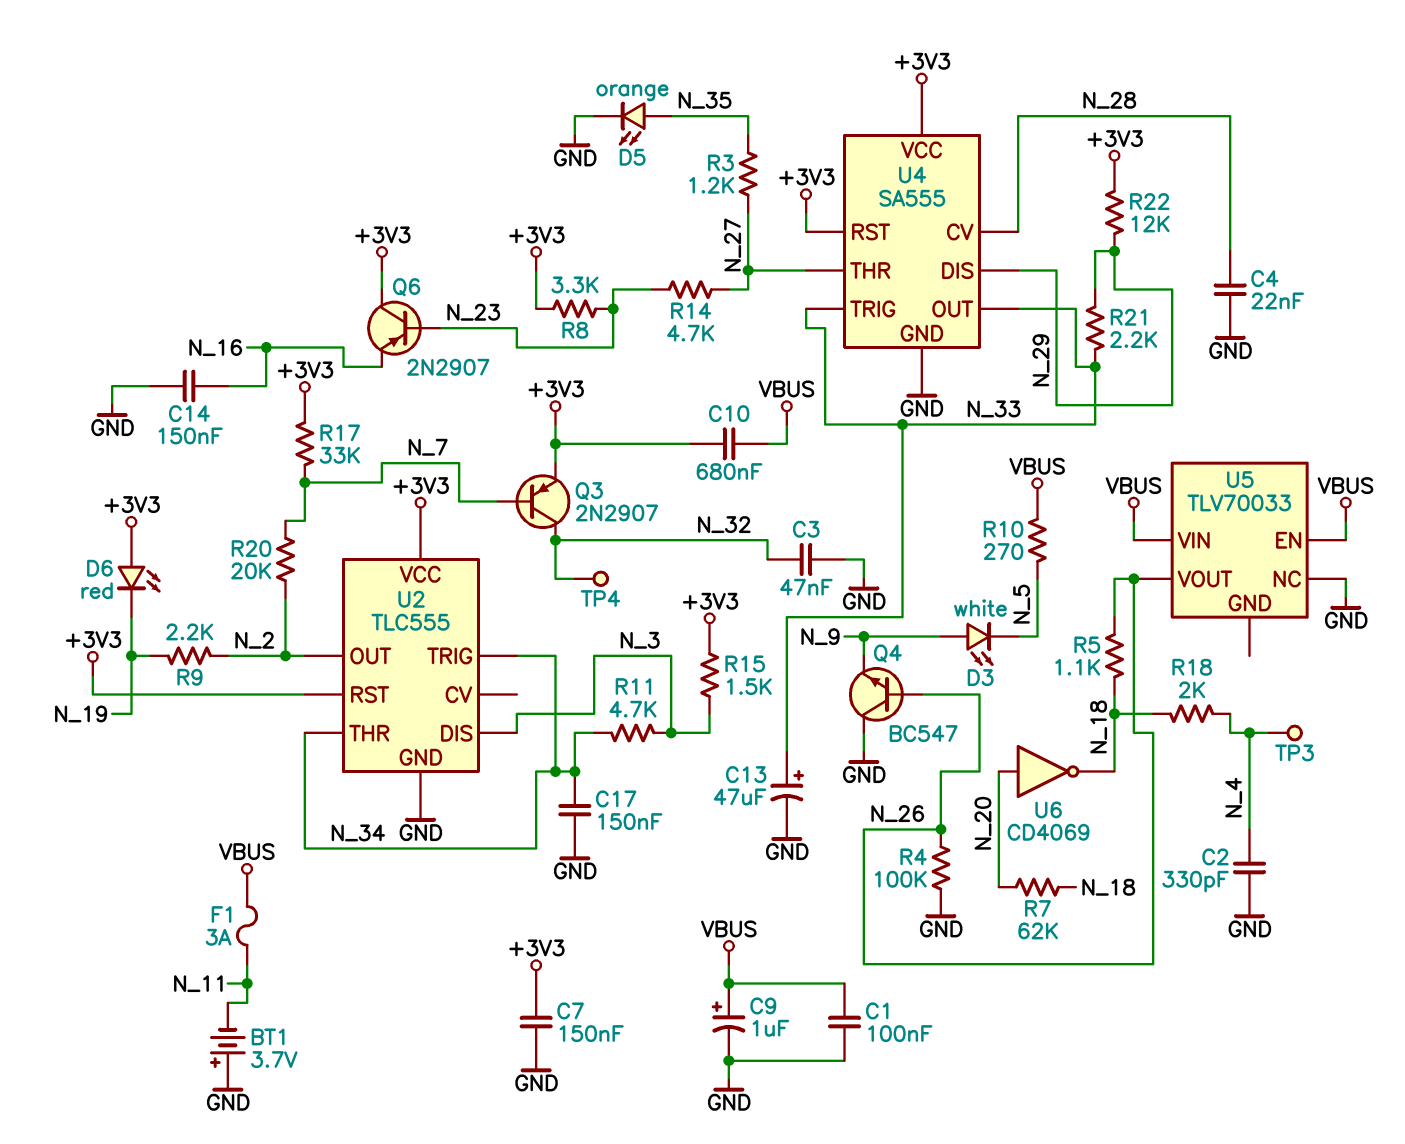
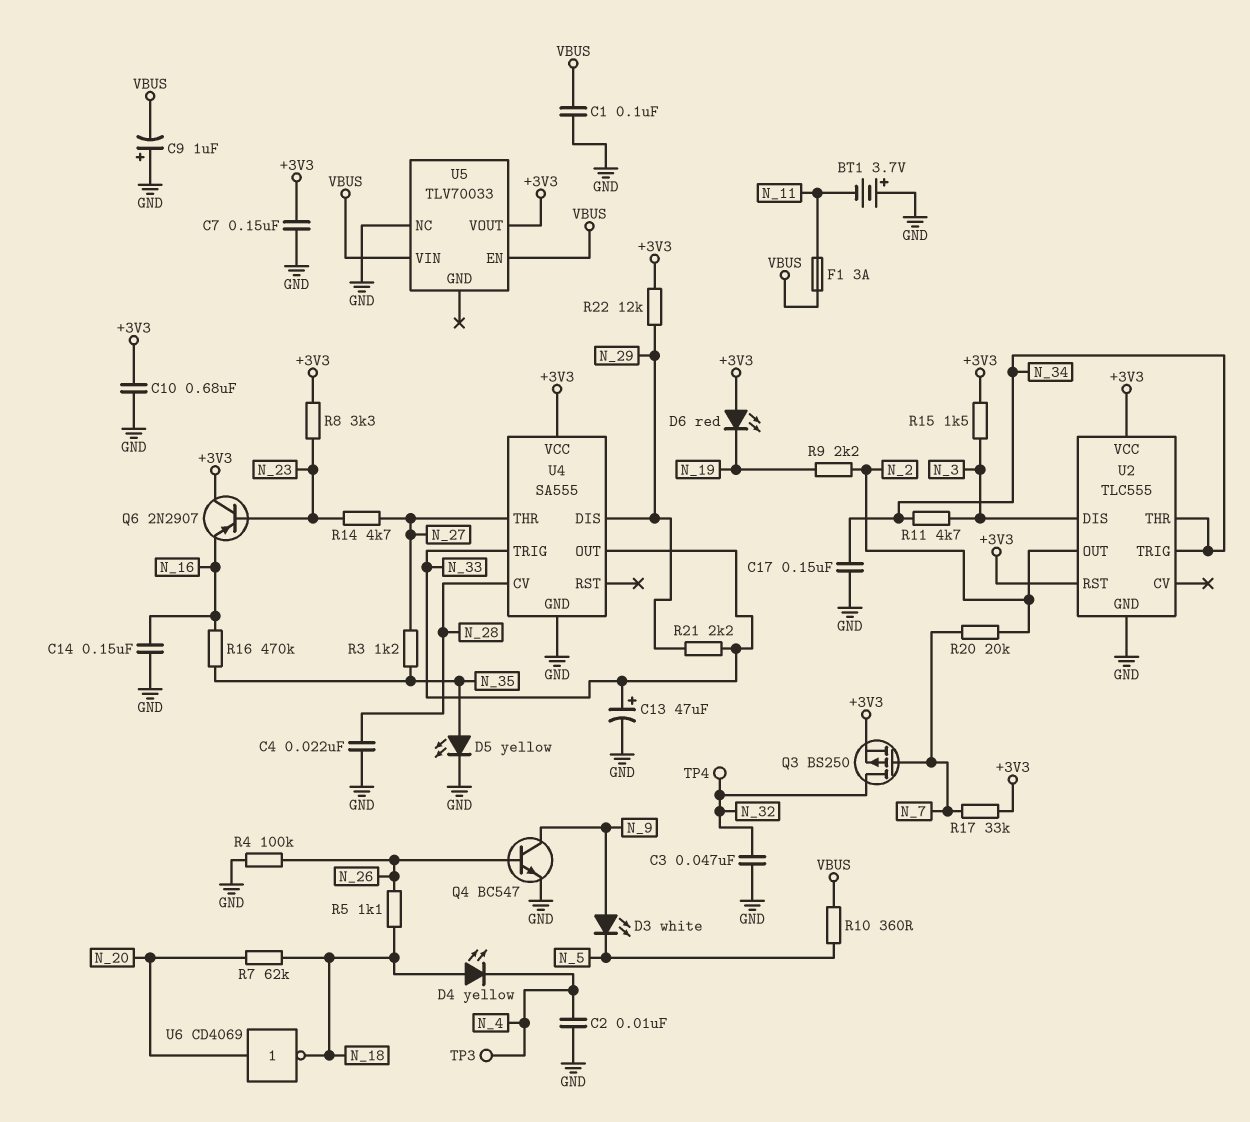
C2: 330pF (GND, N_4) -> 10nF (GND, N_4)
C9: 1uF (plus VBUS, minus GND) -> 1uF (plus GND, minus VBUS)
C10: 680nF (+3V3, VBUS) -> 680nF (+3V3, GND)
D4: none -> LED yellow (A N_18, K N_4)
D5: LED orange (A N_35, K GND) -> LED yellow (A N_35, K GND)
Q3: PNP 2N2907 (B N_7, C N_32, E +3V3) -> PMOS BS250 (G N_7, D N_32, S +3V3)
Q4: NPN BC547 (B N_26, C GND, E N_9) -> NPN BC547 (B N_26, C N_9, E GND)
R10: 270 (N_5, VBUS) -> 360 (N_5, VBUS)
R16: none -> 470k (N_16, N_35)
R18: 2k (N_4, N_18) -> none
U4 pin RST: +3V3 -> none
U5 pin VOUT: N_26 -> +3V3

